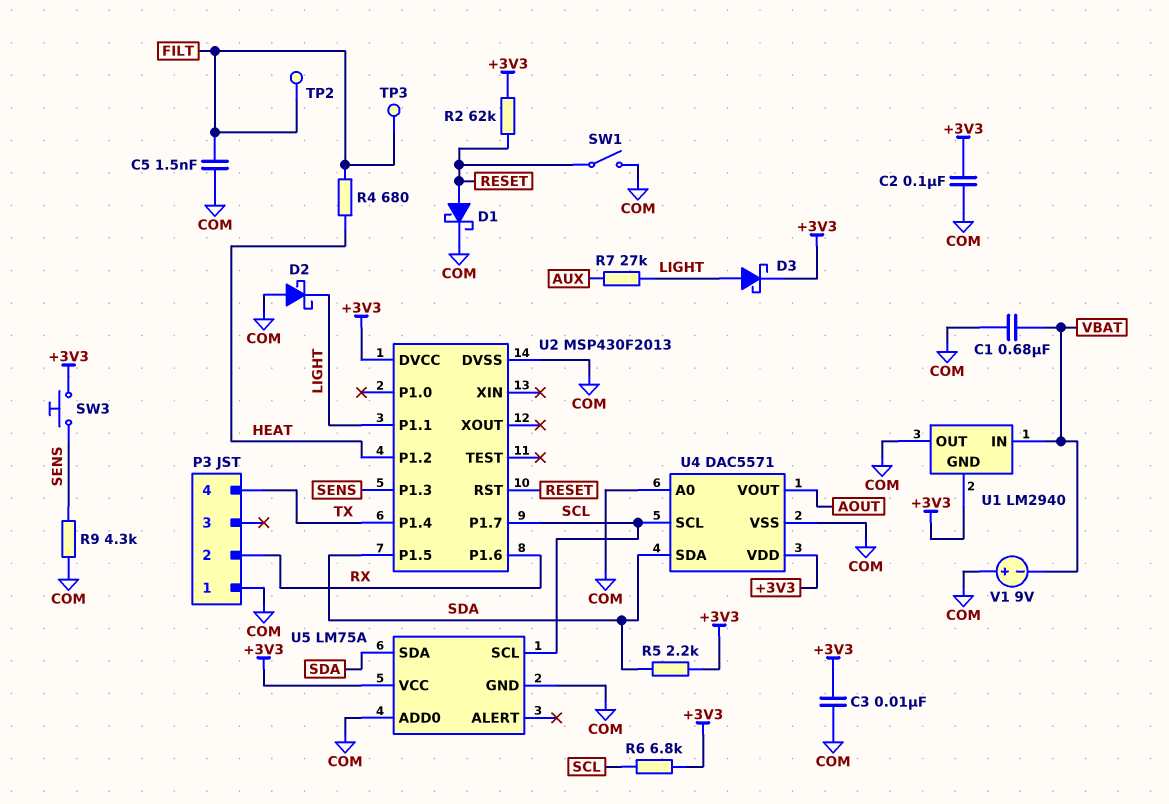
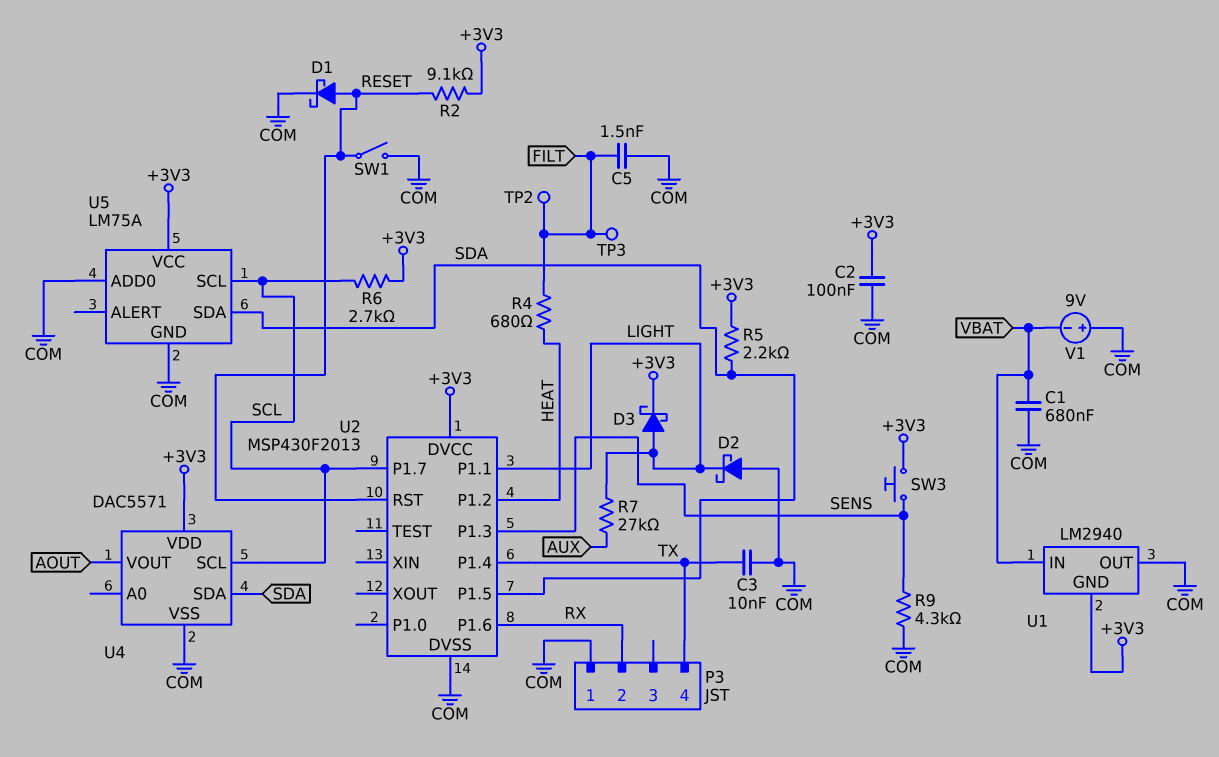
C3: 10nF (+3V3, COM) -> 10nF (COM, TX)
R2: 62k (+3V3, RESET) -> 9.1k (+3V3, RESET)
R6: 6.8k (+3V3, SCL) -> 2.7k (+3V3, SCL)
U4 pin A0: COM -> none

